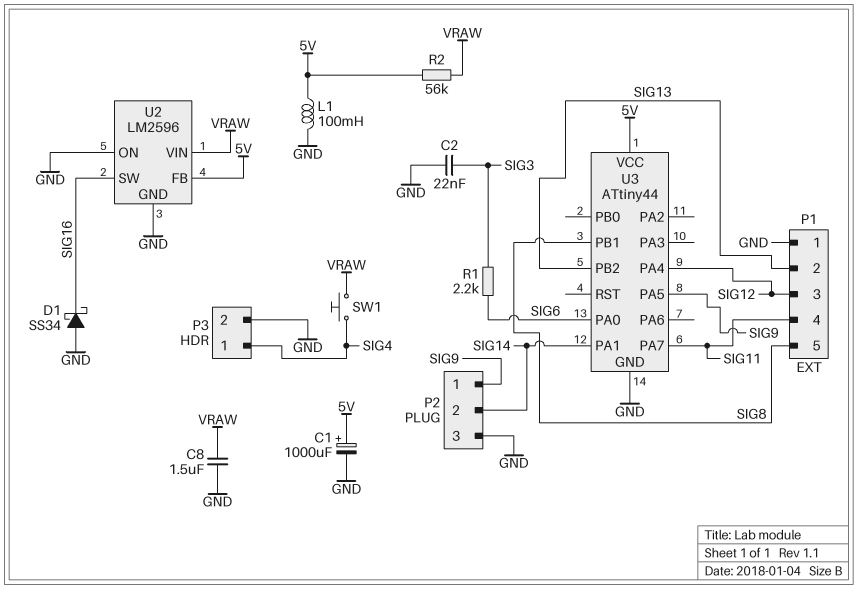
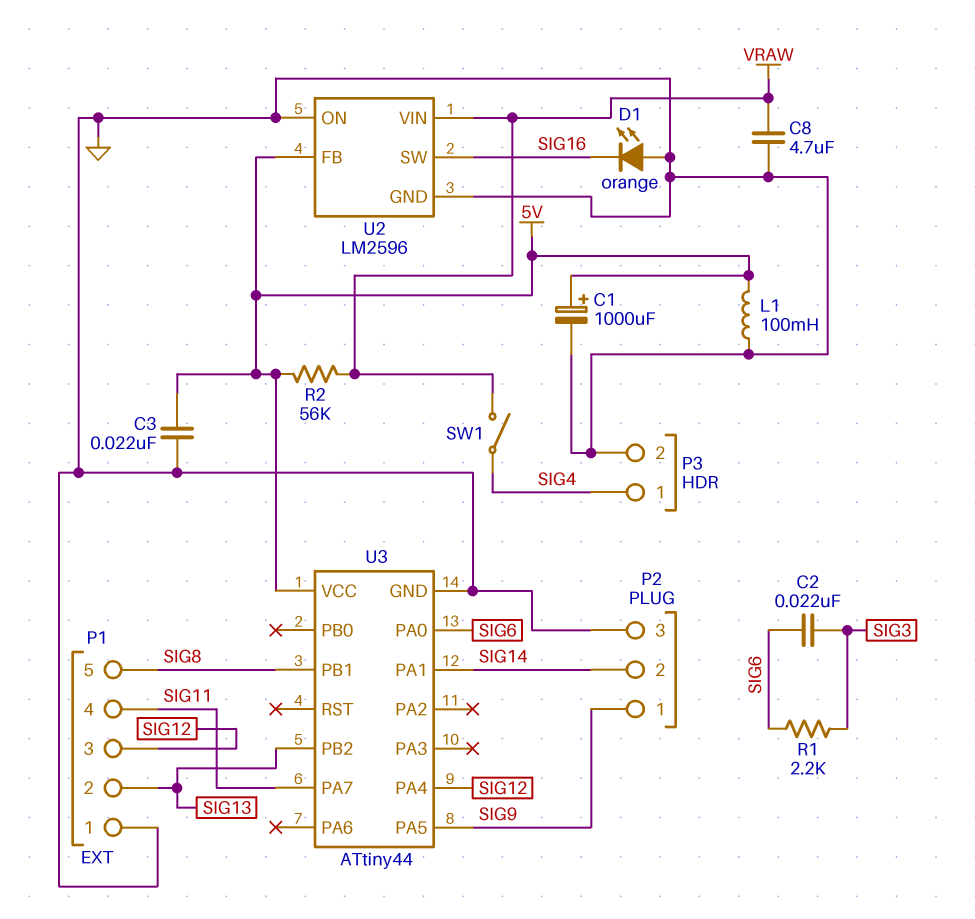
C2: 22nF (GND, SIG3) -> 22nF (SIG3, SIG6)
C3: none -> 22nF (5V, GND)
C8: 1.5uF (GND, VRAW) -> 4.7uF (GND, VRAW)
D1: schottky SS34 (A GND, K SIG16) -> LED orange (A GND, K SIG16)
SW1: button (SIG4, VRAW) -> switch (SIG4, VRAW)

